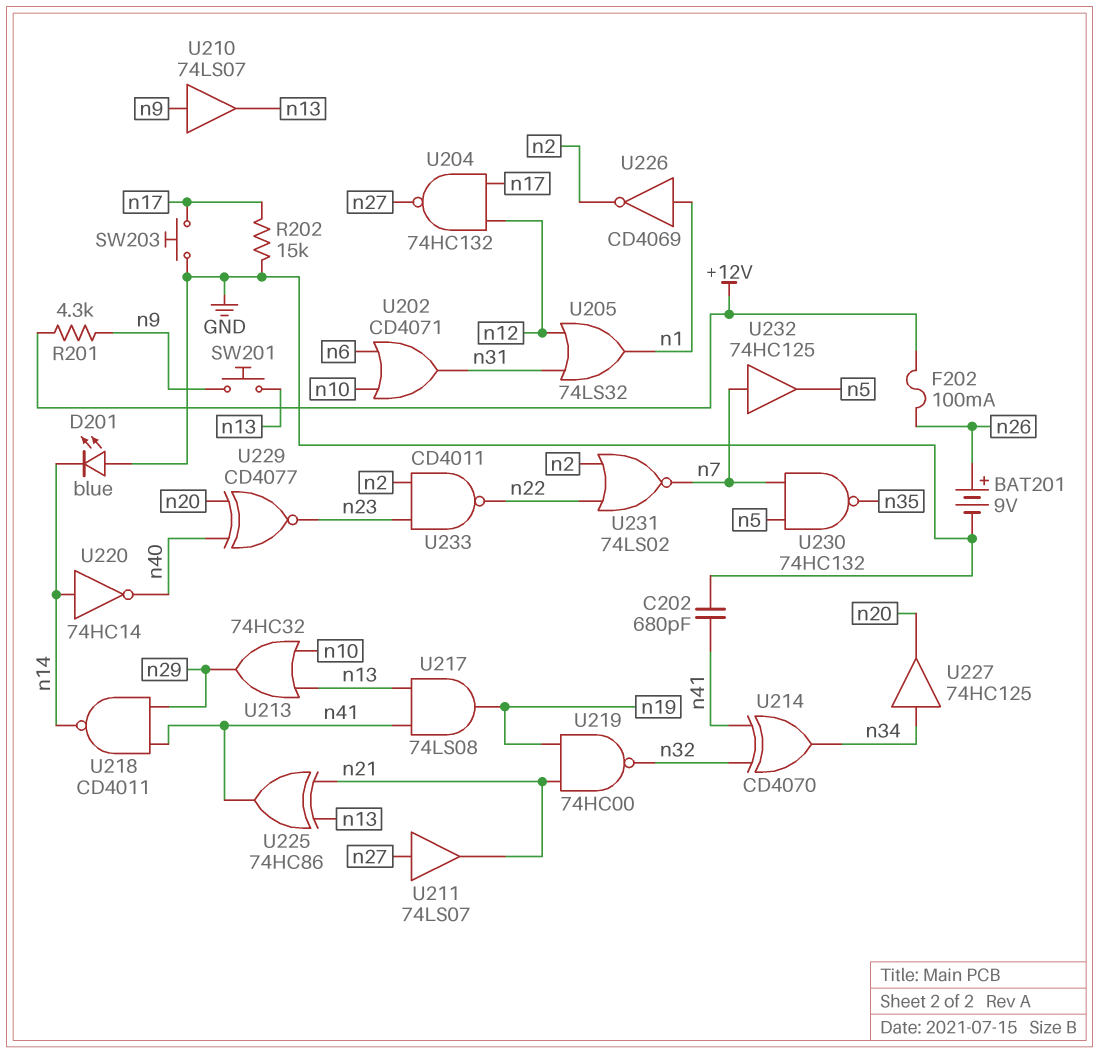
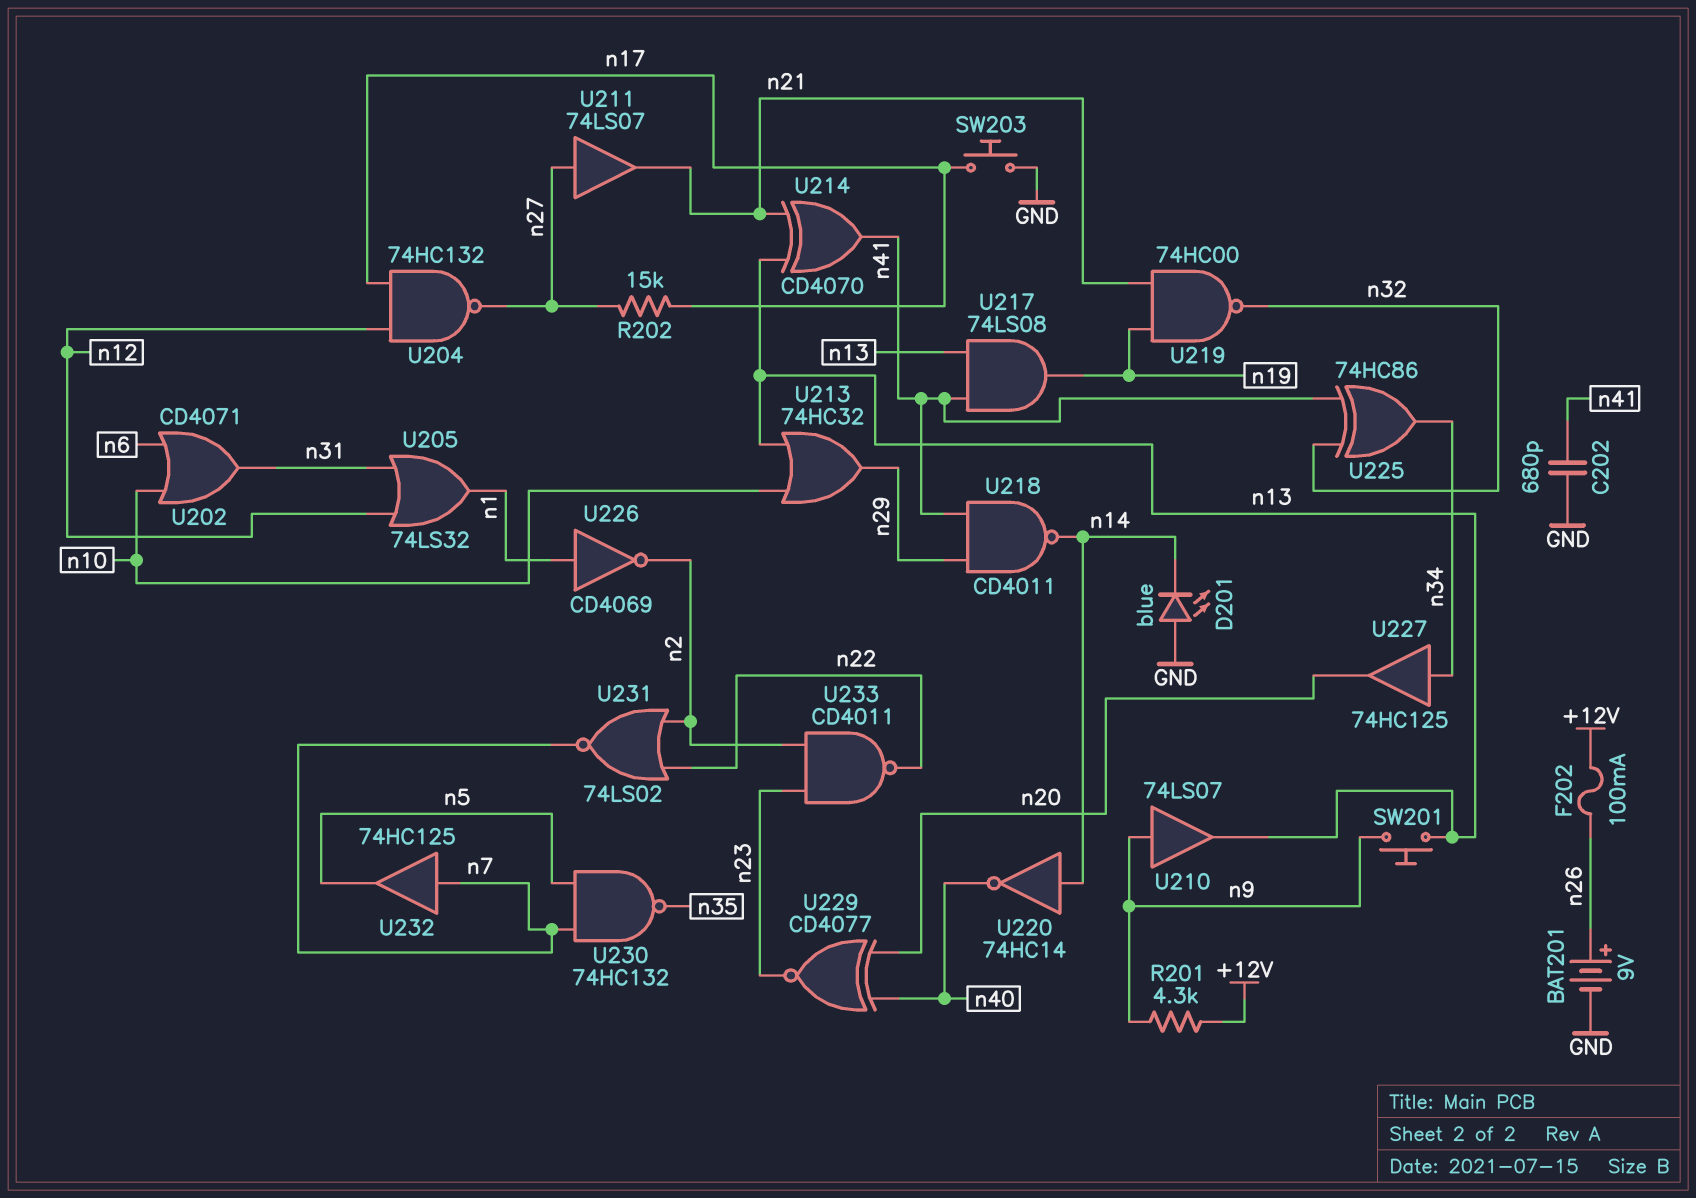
R202: 15k (GND, n17) -> 15k (n17, n27)
U214: XOR CD4070 (in n32, in n41, out n34) -> XOR CD4070 (in n13, in n21, out n41)
U225: XOR 74HC86 (in n13, in n21, out n41) -> XOR 74HC86 (in n32, in n41, out n34)

